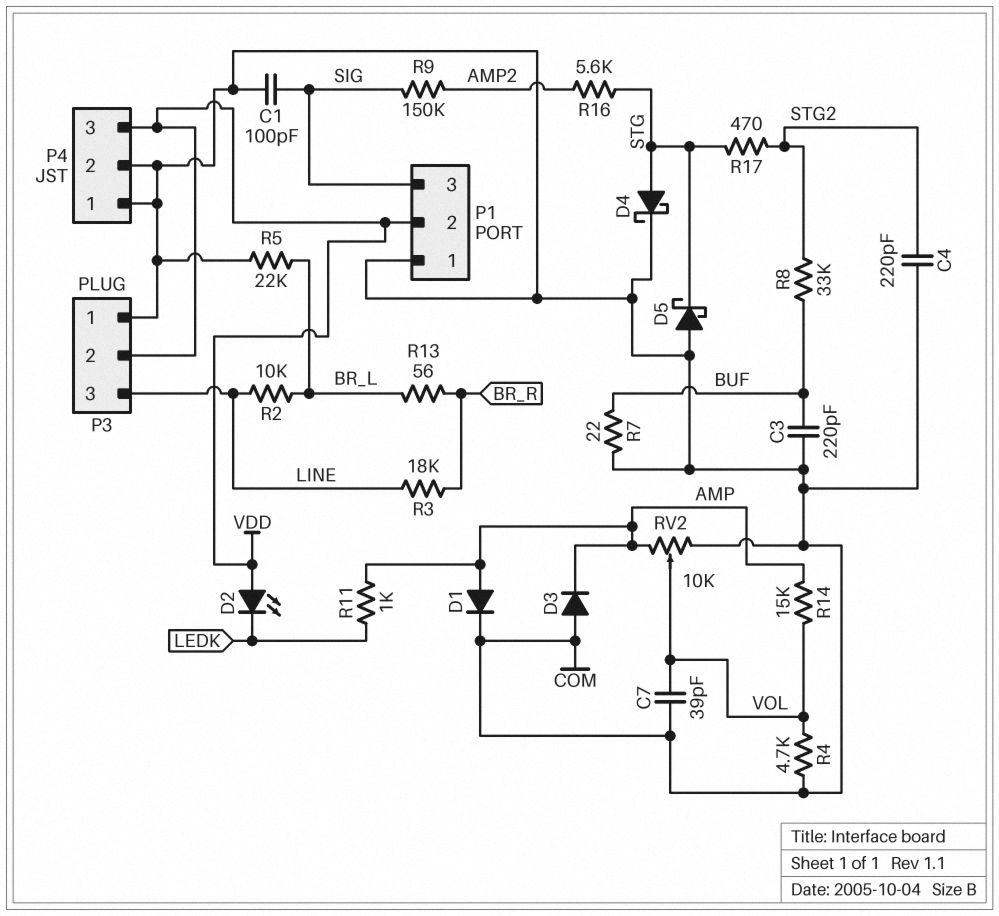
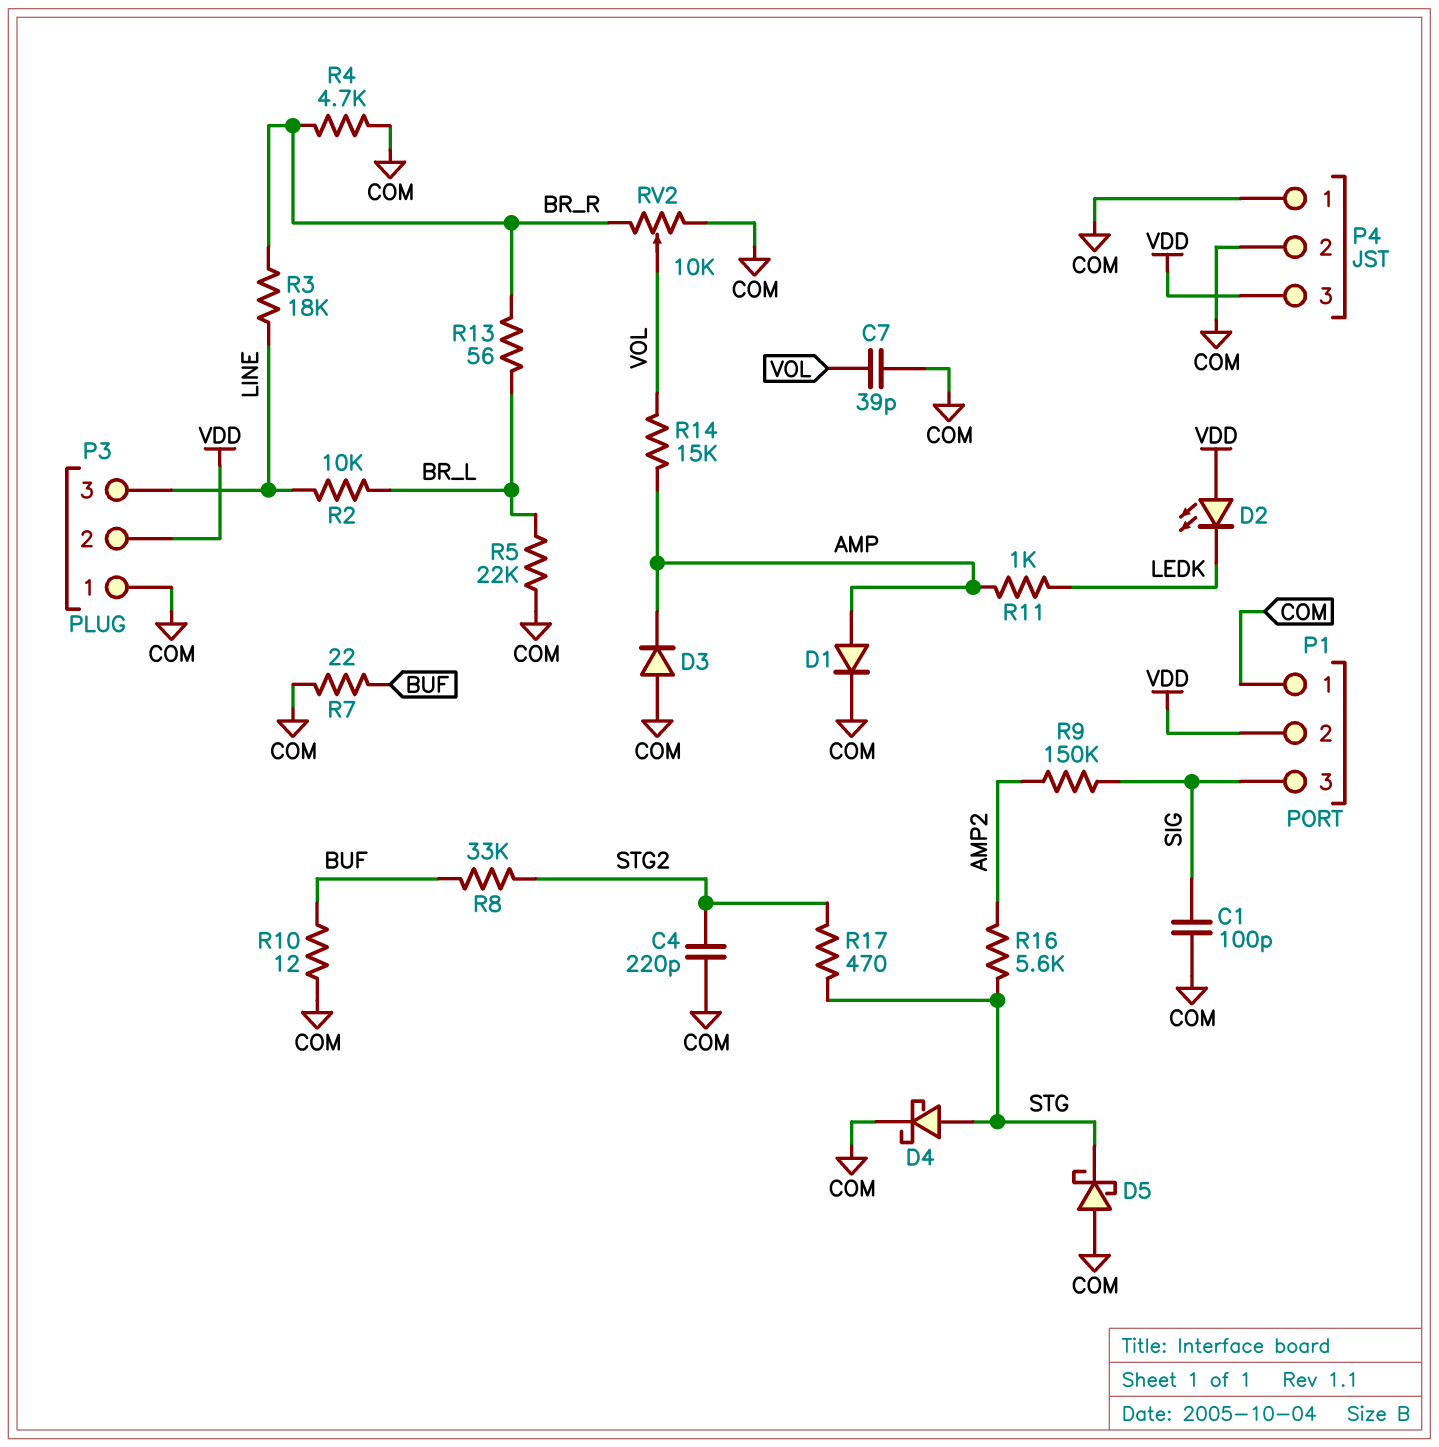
C3: 220pF (BUF, COM) -> none
R4: 4.7k (COM, VOL) -> 4.7k (BR_R, COM)
R10: none -> 12 (BUF, COM)
RV2: 10k (AMP, COM, wiper VOL) -> 10k (BR_R, COM, wiper VOL)

